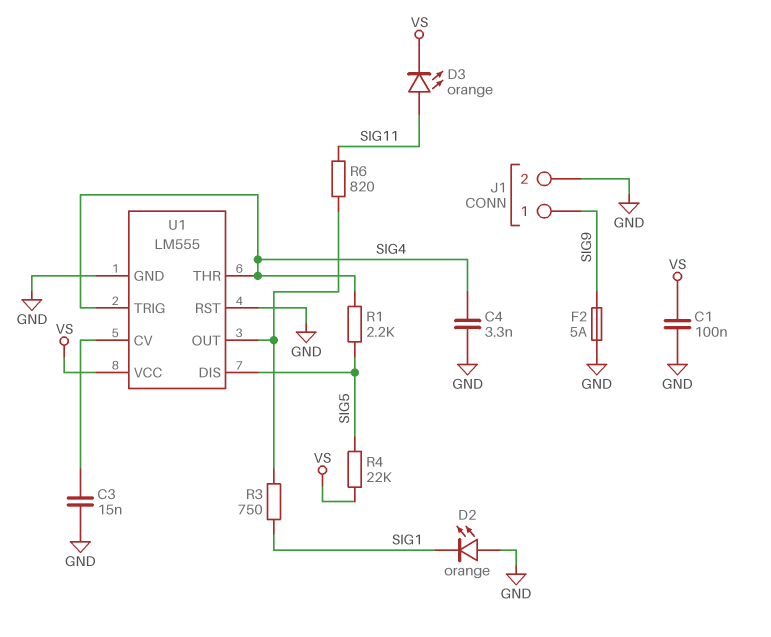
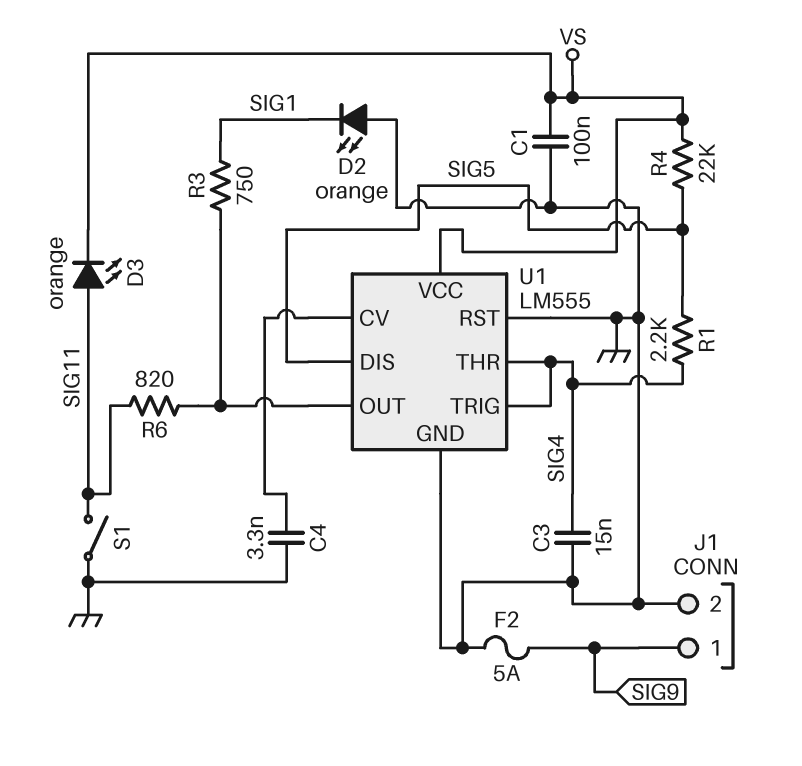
C3: 15nF (GND, U1/CV) -> 15nF (GND, SIG4)
C4: 3.3nF (GND, SIG4) -> 3.3nF (GND, U1/CV)
S1: none -> switch (GND, SIG11)

